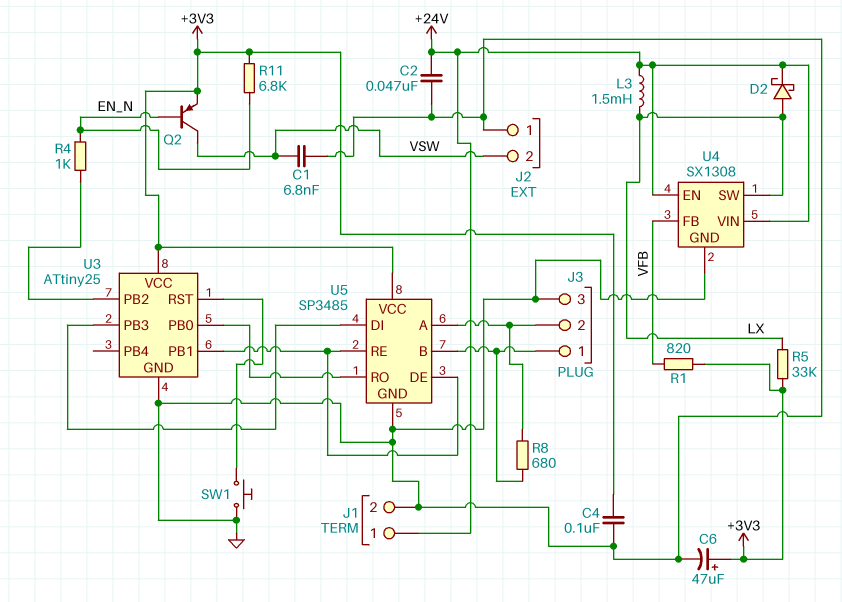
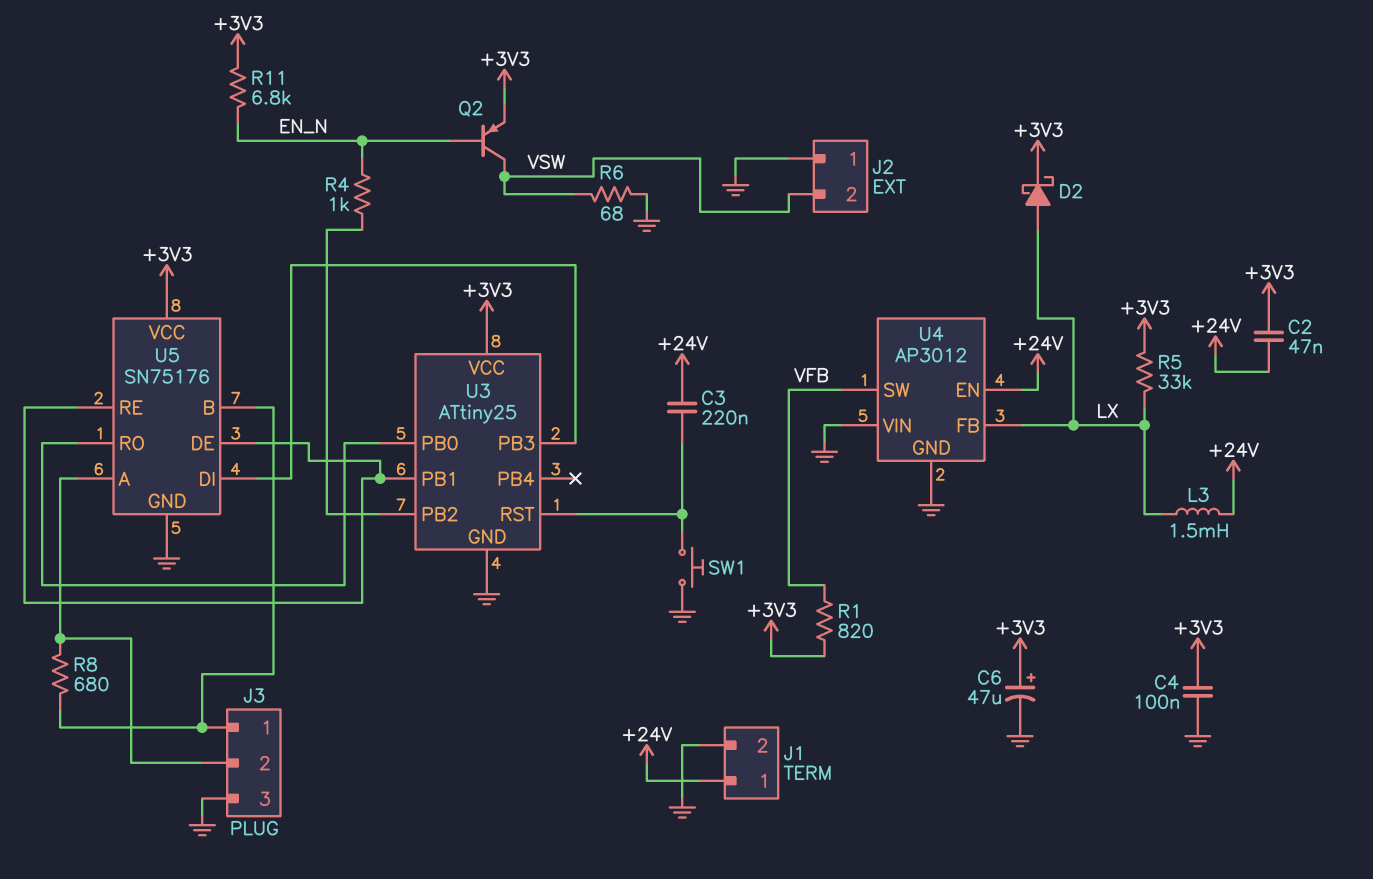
C1: 6.8nF (GND, VSW) -> none
C2: 47nF (+24V, GND) -> 47nF (+3V3, +24V)
C3: none -> 220nF (+24V, U3/RST)
D2: schottky (A LX, K +24V) -> schottky (A LX, K +3V3)
R6: none -> 68 (GND, VSW)
U4: SX1308 -> AP3012
U4 pin FB: VFB -> LX
U4 pin SW: LX -> VFB
U4 pin VIN: +24V -> GND
U5: SP3485 -> SN75176

